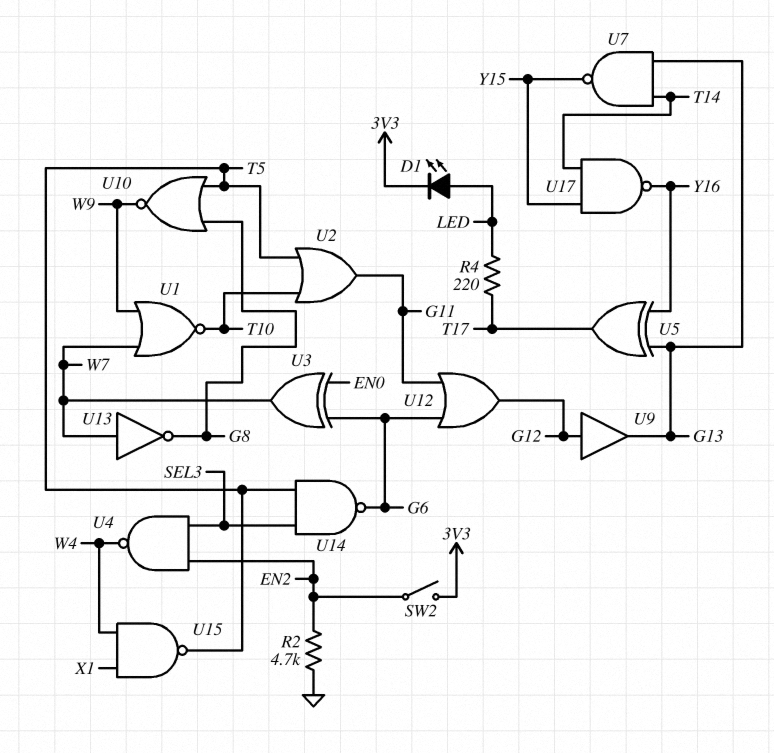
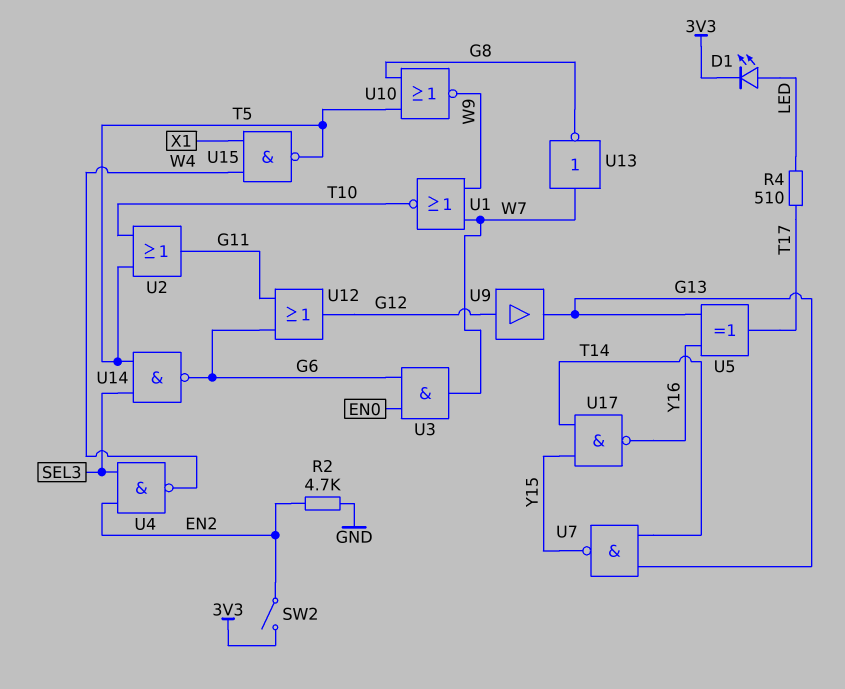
R4: 220 (LED, T17) -> 510 (LED, T17)
U3: XOR (in EN0, in G6, out W7) -> AND (in EN0, in G6, out W7)

